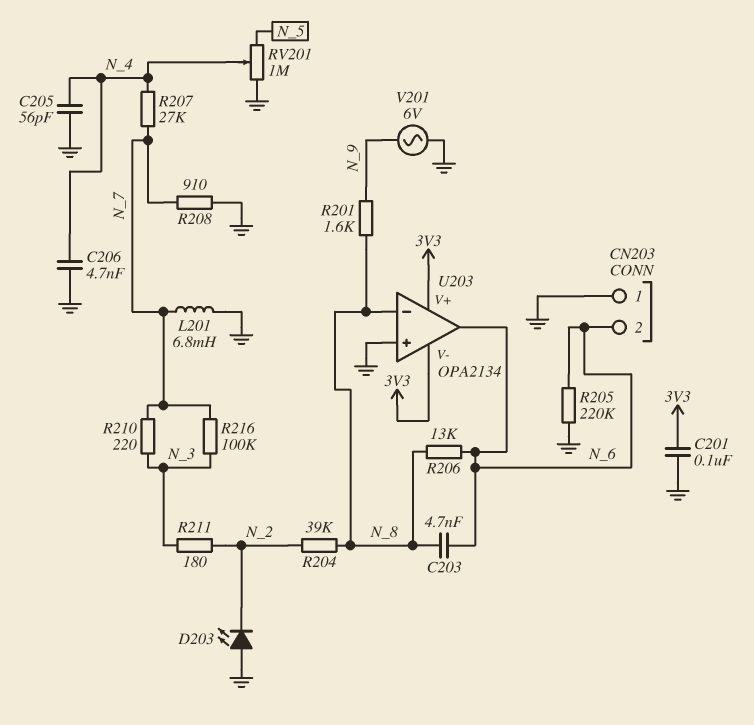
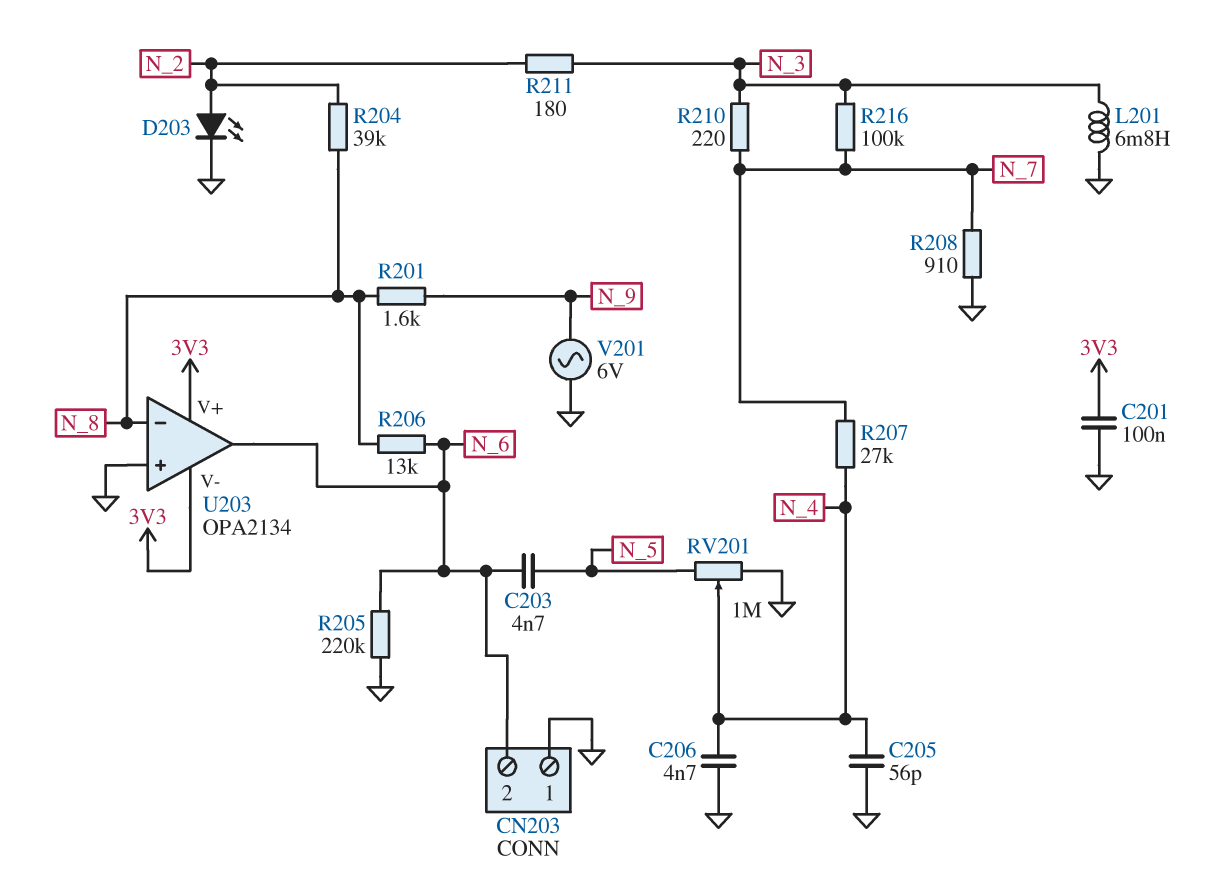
C203: 4.7nF (N_6, N_8) -> 4.7nF (N_5, N_6)
D203: LED (A GND, K N_2) -> LED (A N_2, K GND)
L201: 6.8mH (GND, N_7) -> 6.8mH (GND, N_3)

